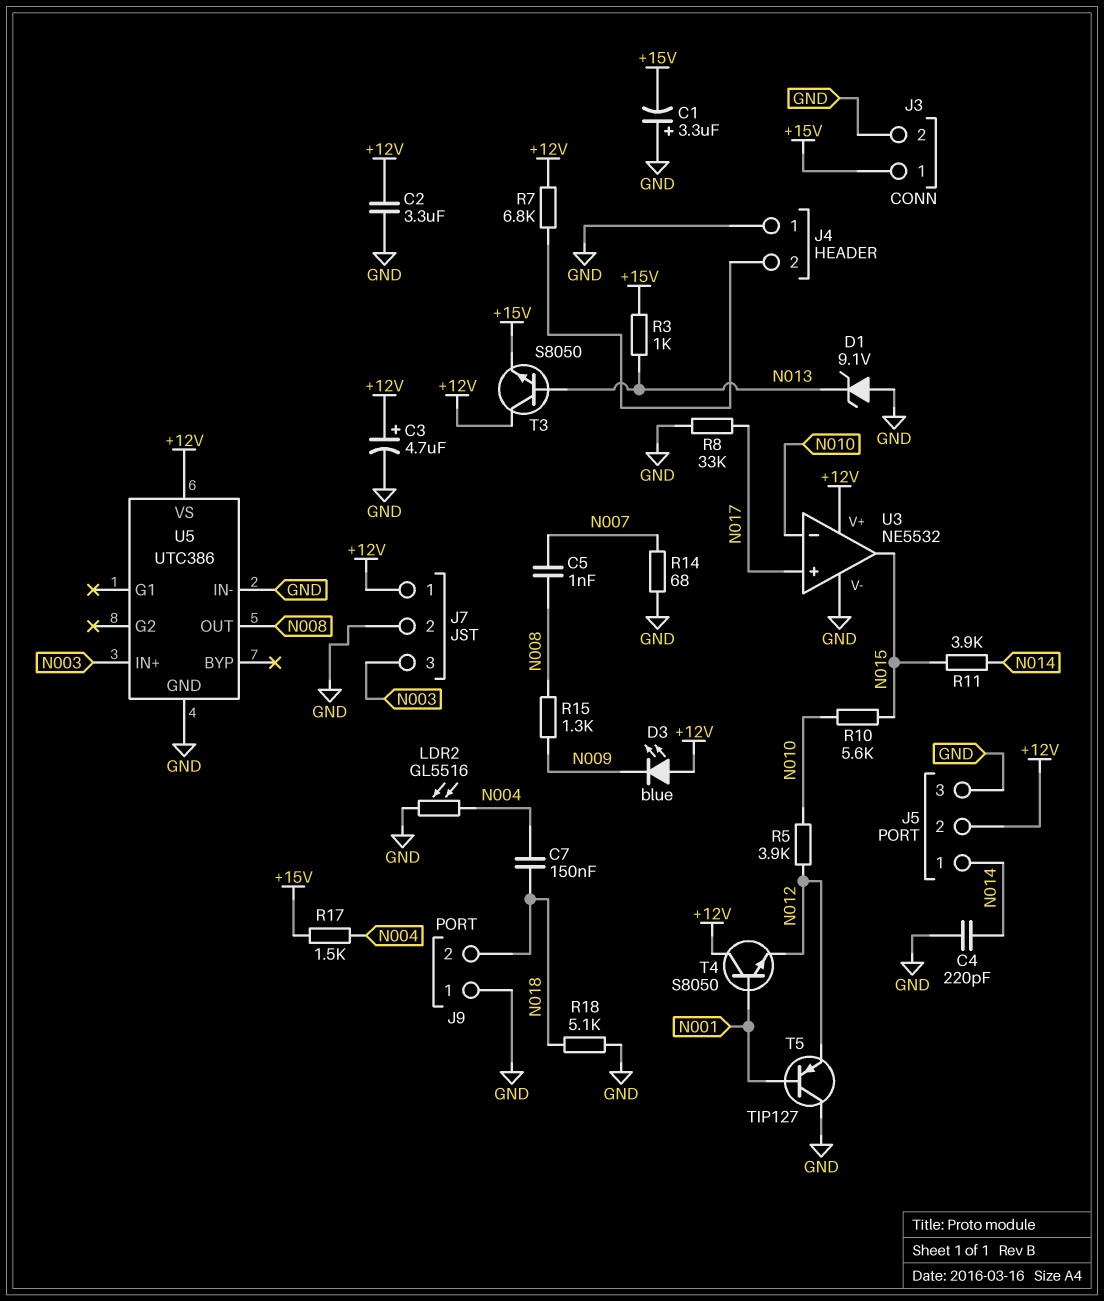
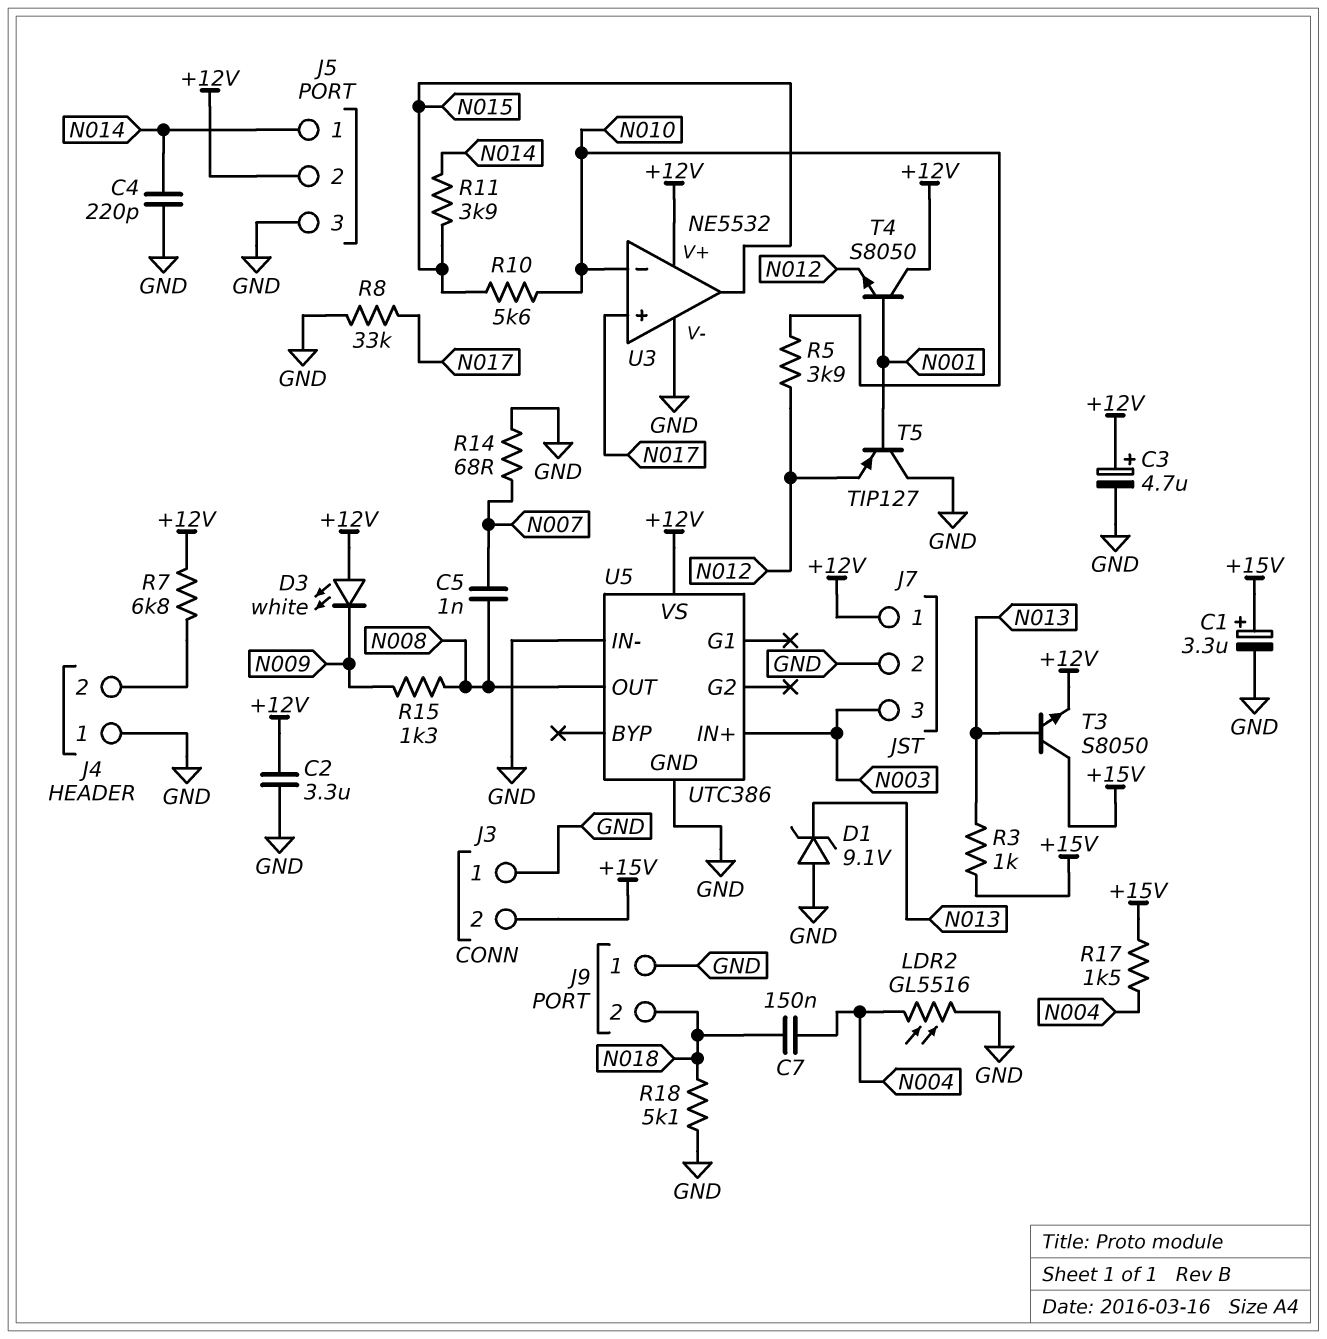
C1: 3.3uF (plus GND, minus +15V) -> 3.3uF (plus +15V, minus GND)
D3: LED blue (A +12V, K N009) -> LED white (A +12V, K N009)
J3 pin 1: +15V -> GND
J3 pin 2: GND -> +15V
T3: NPN S8050 (B N013, C +12V, E +15V) -> NPN S8050 (B N013, C +15V, E +12V)

